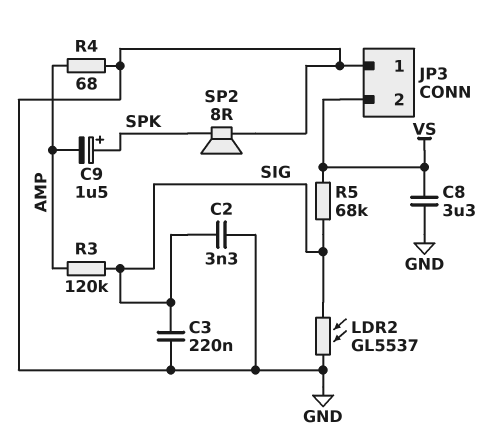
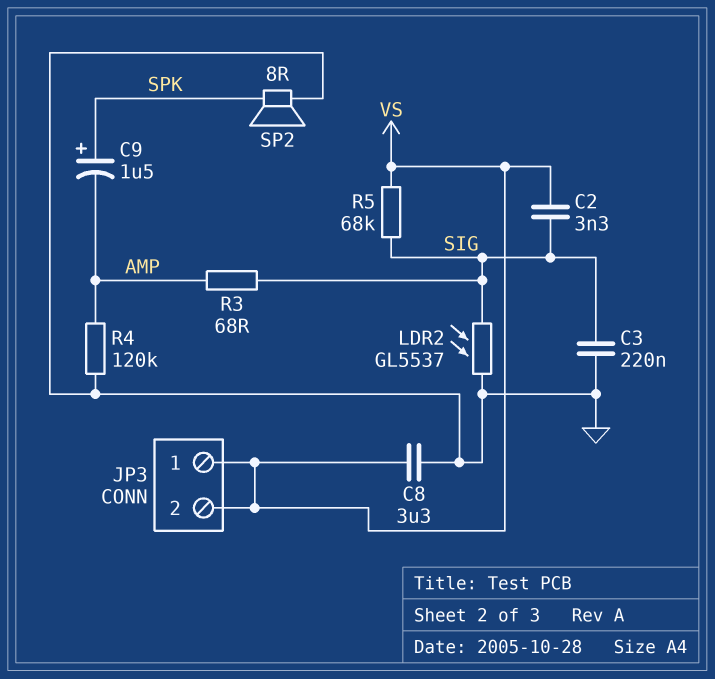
C2: 3.3nF (GND, SIG) -> 3.3nF (SIG, VS)
JP3 pin 1: GND -> VS
R3: 120k (AMP, SIG) -> 68 (AMP, SIG)
R4: 68 (AMP, GND) -> 120k (AMP, GND)

